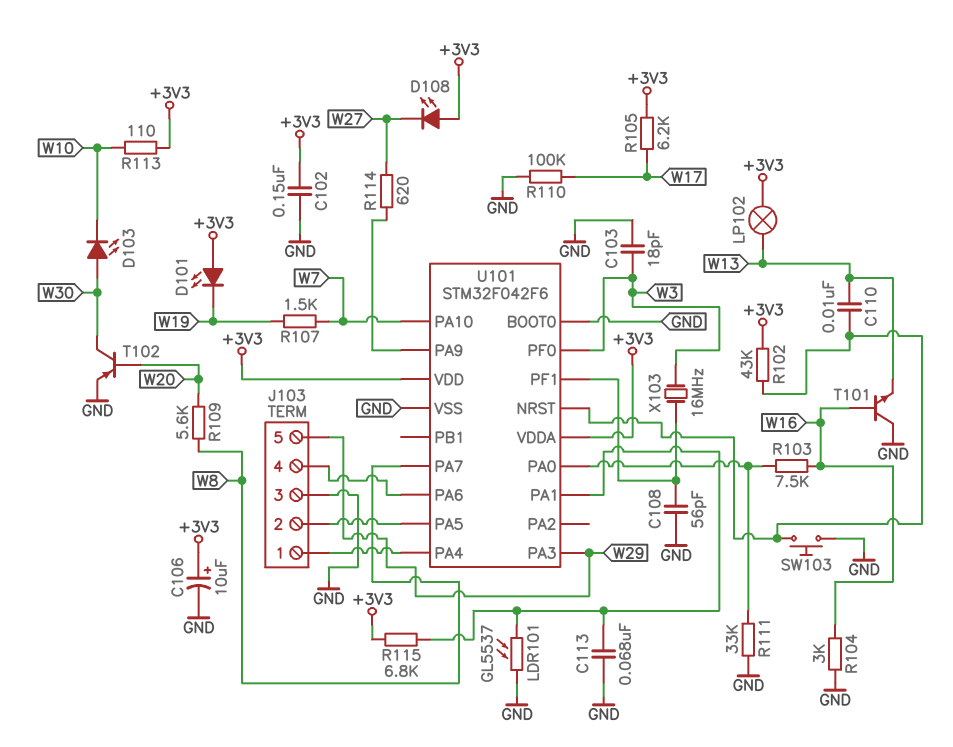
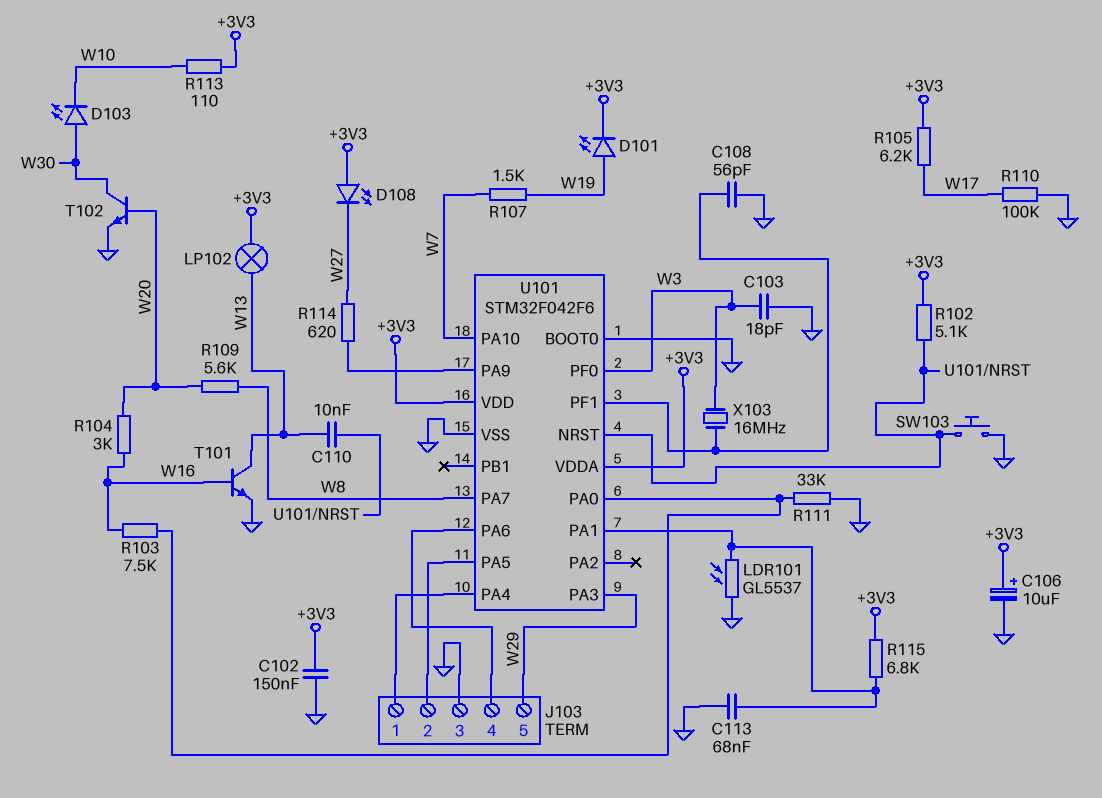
D101: LED (A +3V3, K W19) -> LED (A W19, K +3V3)
R102: 43k (+3V3, U101/NRST) -> 5.1k (+3V3, U101/NRST)
R104: 3k (GND, W16) -> 3k (W16, W20)
T101: NPN (B W16, C GND, E W13) -> NPN (B W16, C W13, E GND)
T102: PNP (B W20, C W30, E GND) -> NPN (B W20, C W30, E GND)

